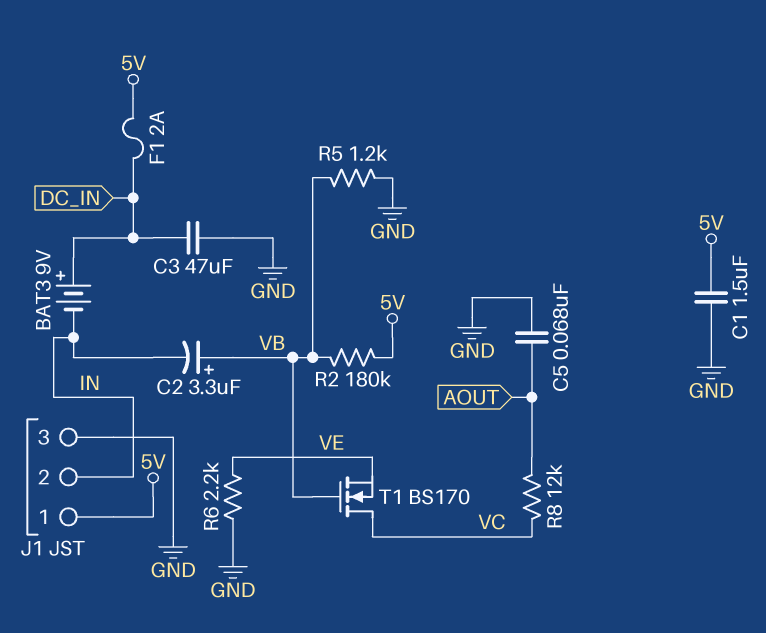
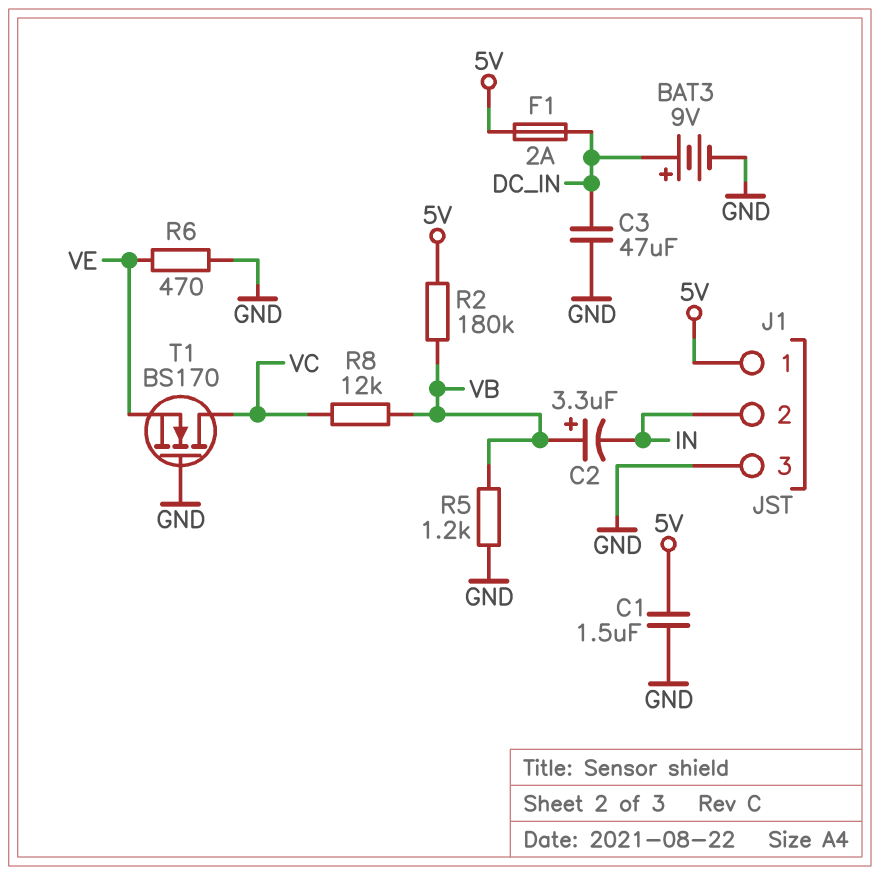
BAT3: 9V (plus DC_IN, minus IN) -> 9V (plus DC_IN, minus GND)
C5: 68nF (AOUT, GND) -> none
R6: 2.2k (GND, VE) -> 470 (GND, VE)
R8: 12k (AOUT, VC) -> 12k (VB, VC)
T1: NMOS BS170 (G VB, D VC, S VE) -> NMOS BS170 (G GND, D VC, S VE)

